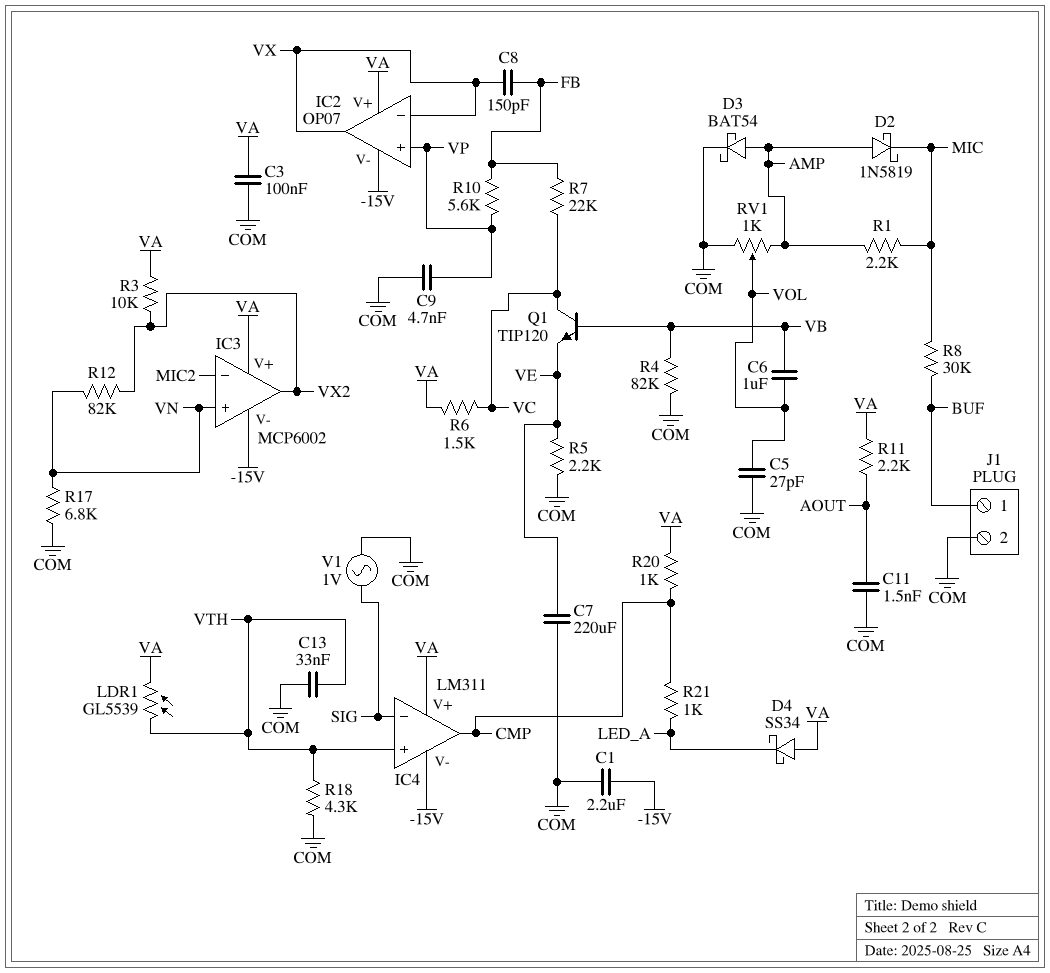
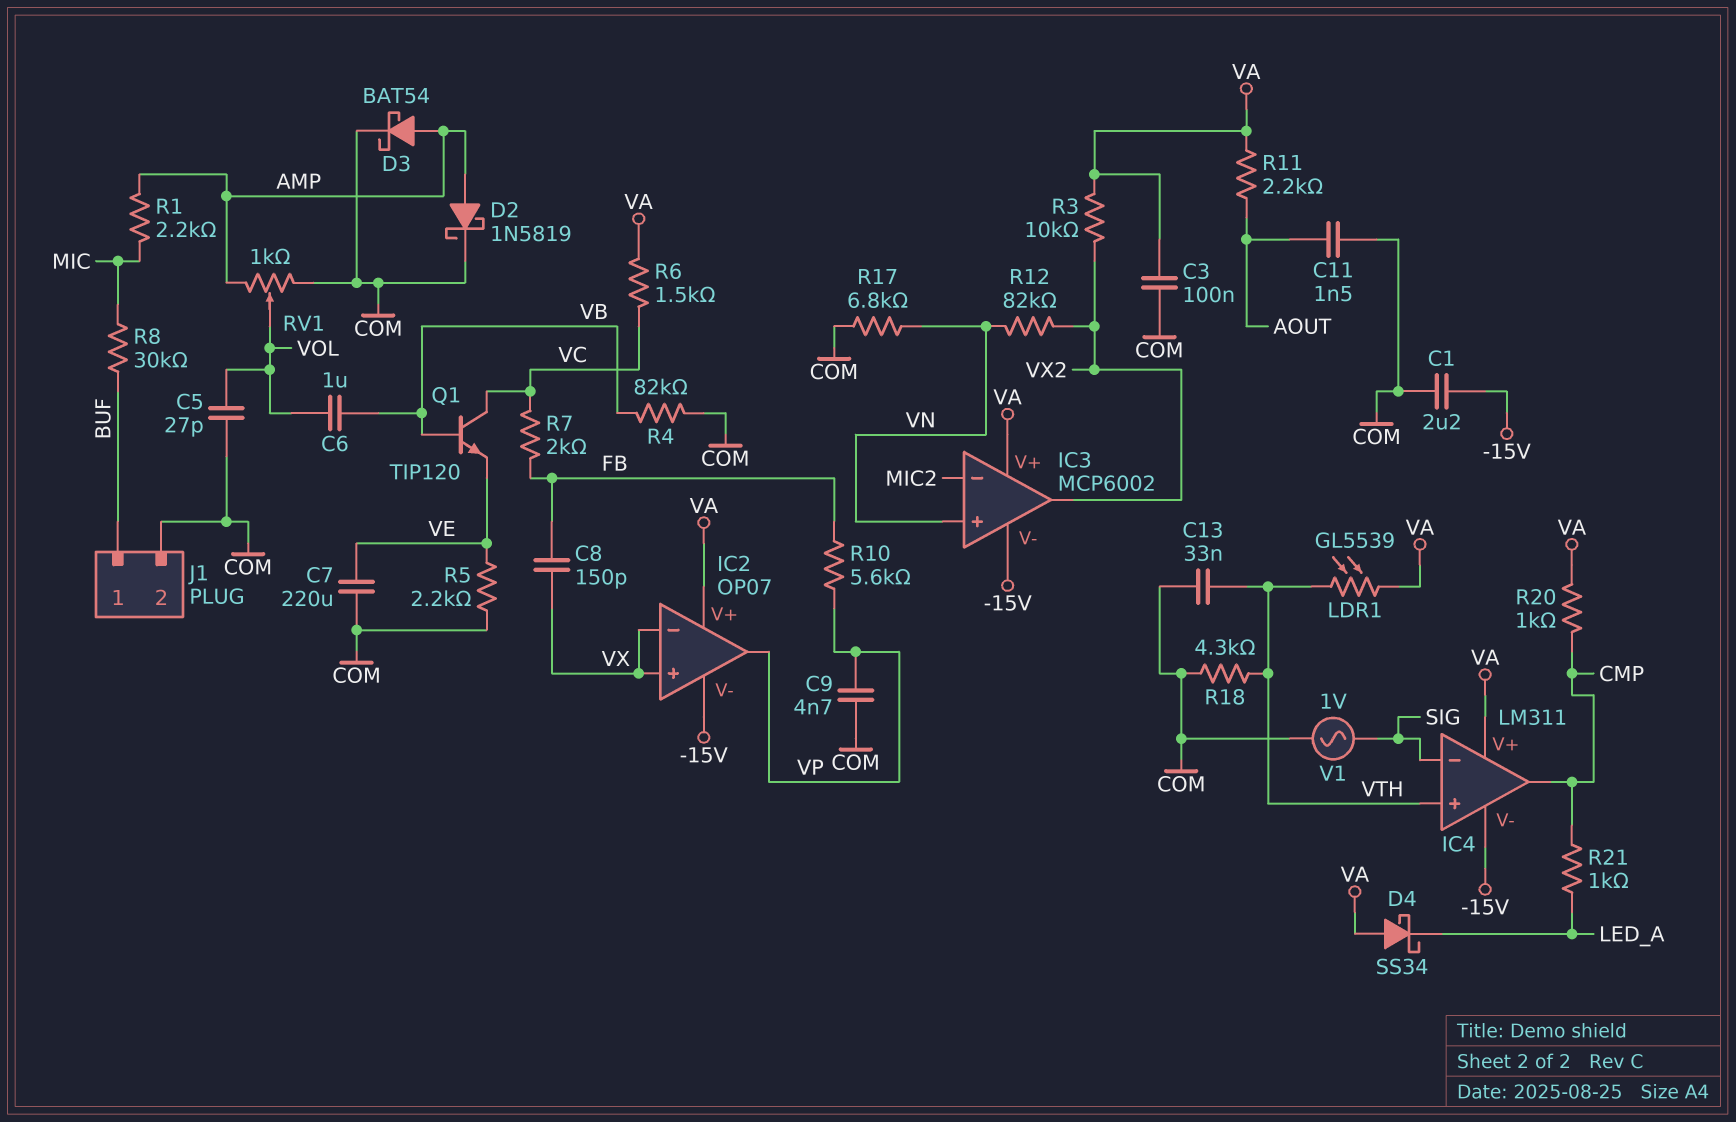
D2: schottky 1N5819 (A AMP, K MIC) -> schottky 1N5819 (A AMP, K COM)
IC2 pin in+: VP -> VX
IC2 pin out: VX -> VP
R7: 22k (FB, VC) -> 2k (FB, VC)

